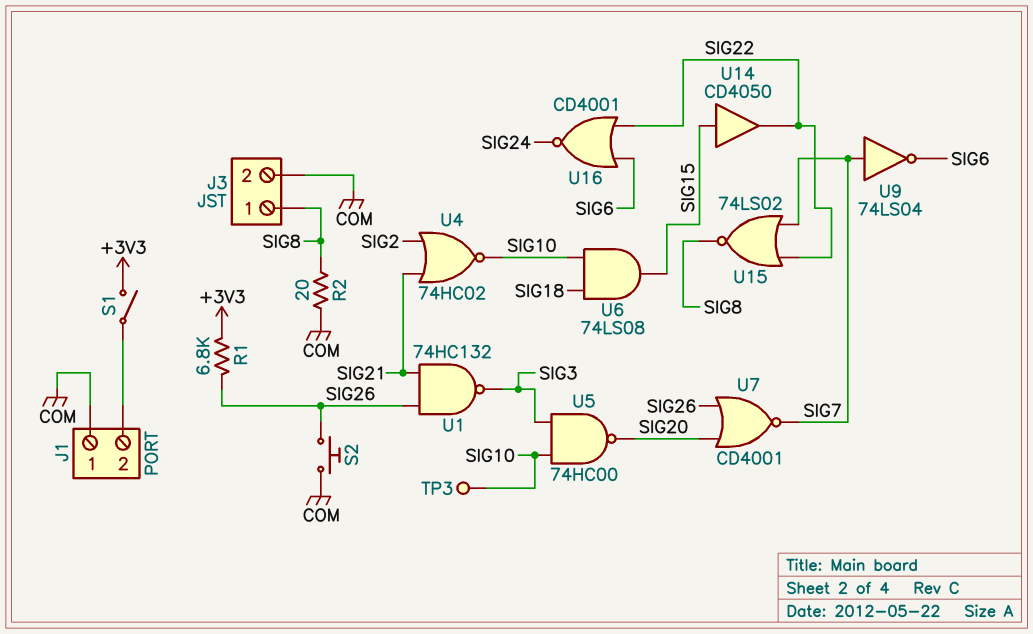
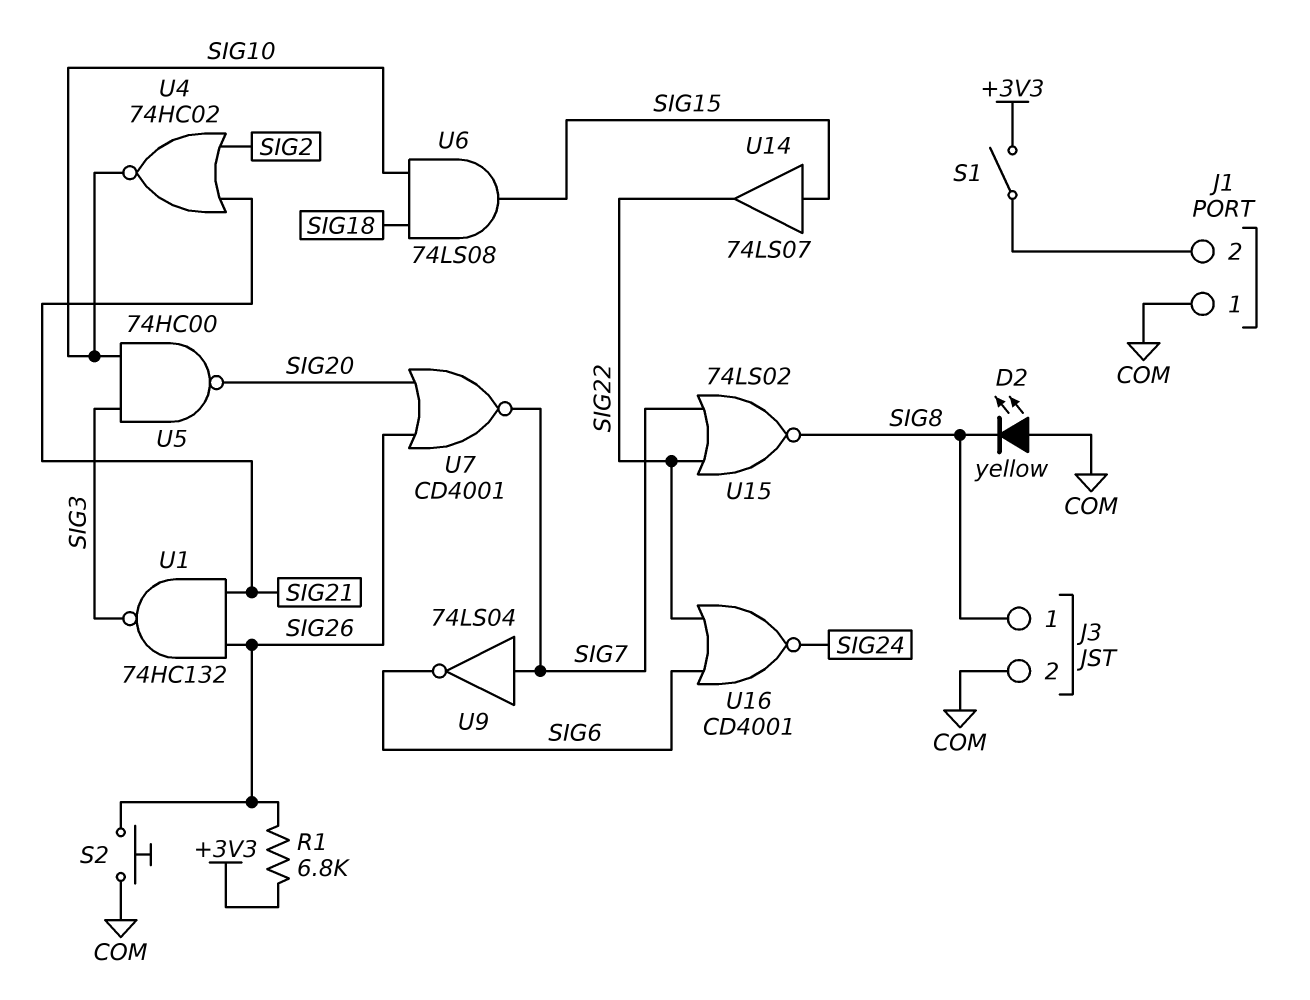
D2: none -> LED yellow (A COM, K SIG8)
R2: 20 (COM, SIG8) -> none
TP3: test point (SIG10) -> none
U14: buffer CD4050 (in SIG15, out SIG22) -> buffer 74LS07 (in SIG15, out SIG22)

